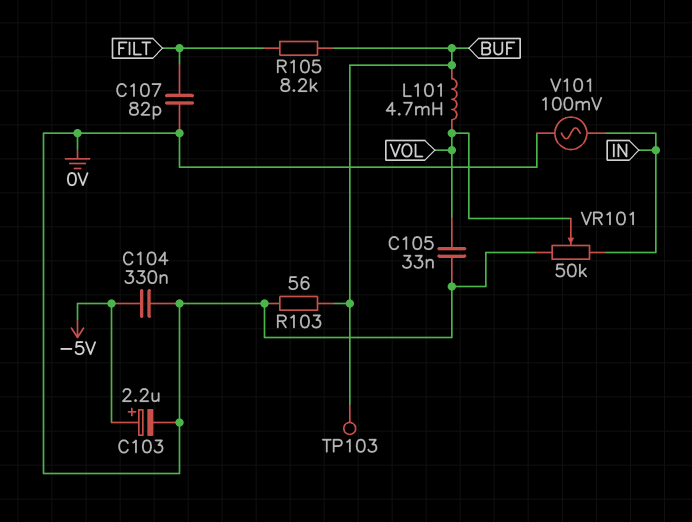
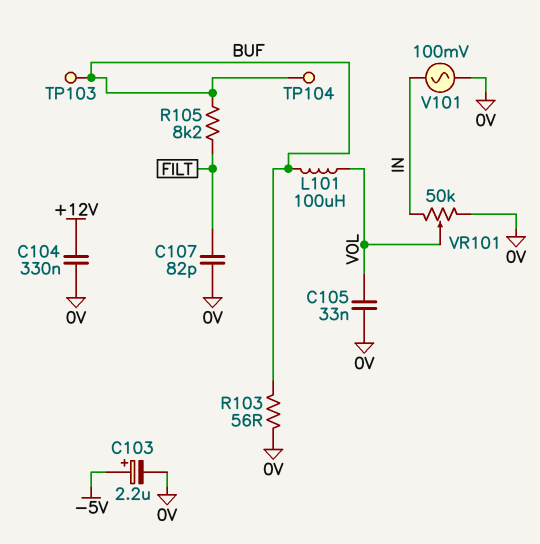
C104: 330nF (-5V, 0V) -> 330nF (+12V, 0V)
L101: 4.7mH (BUF, VOL) -> 100uH (BUF, VOL)
TP104: none -> test point (BUF)

